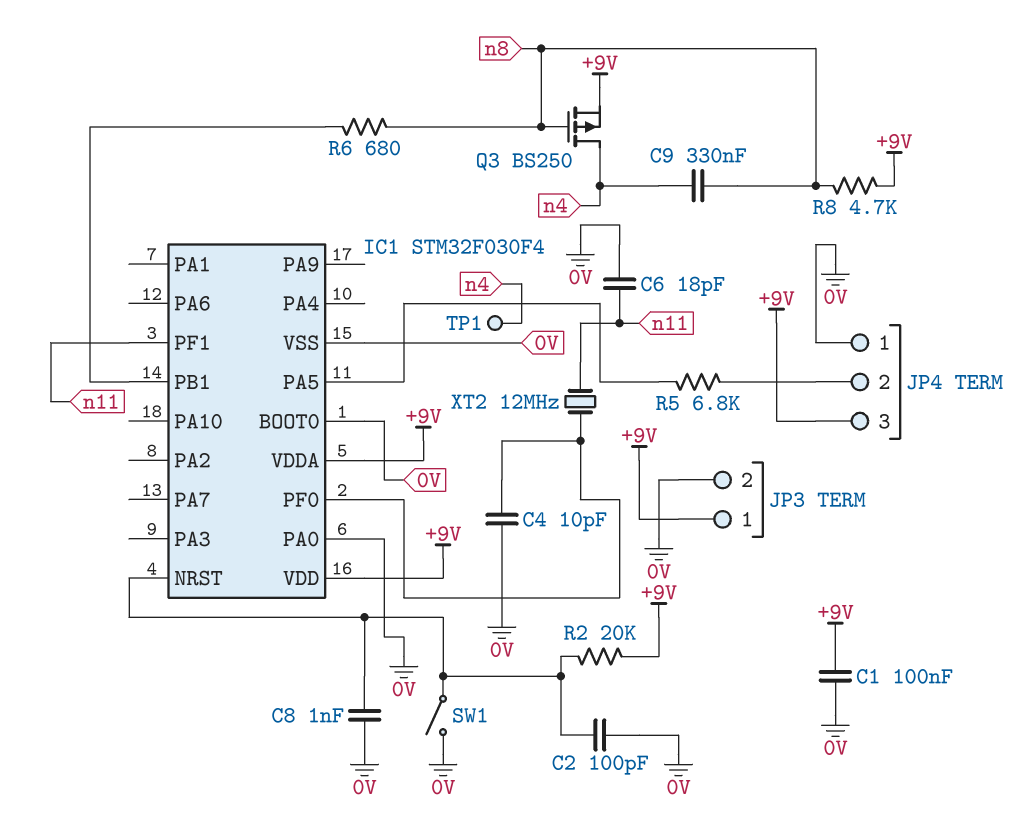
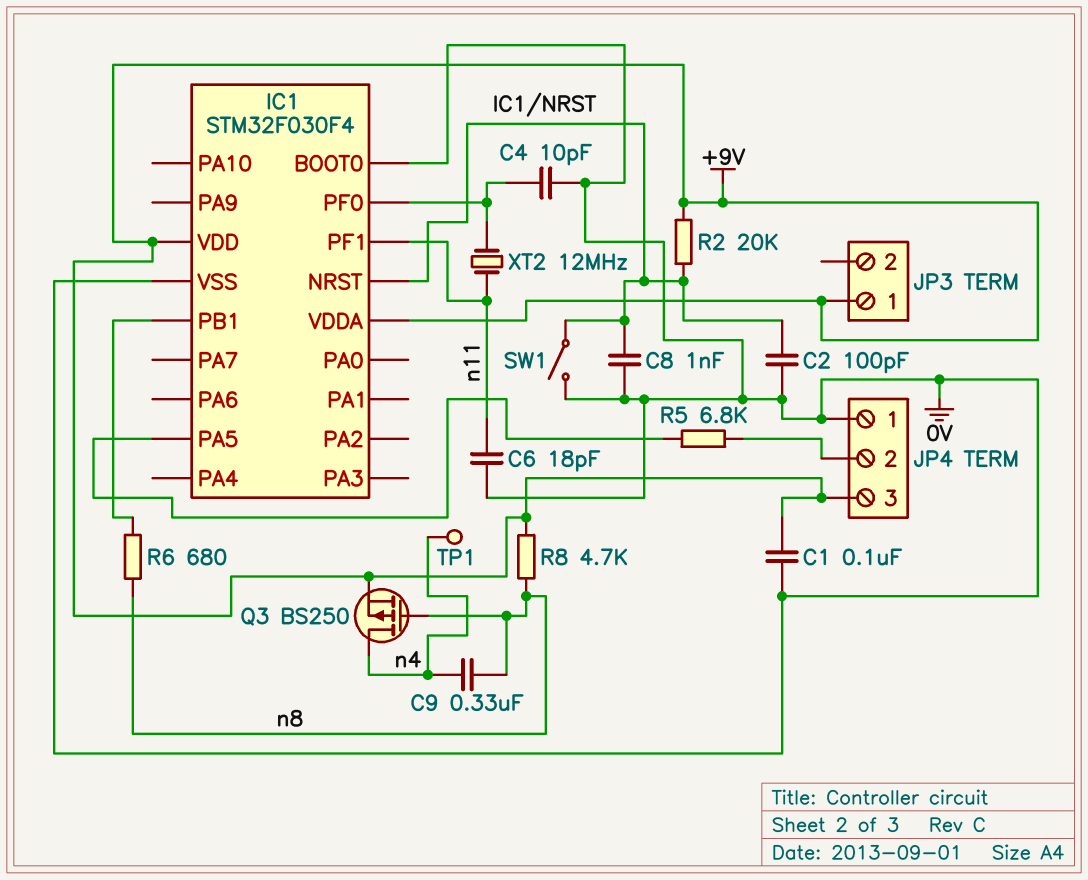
IC1 pin PA0: 0V -> none
JP3 pin 2: 0V -> none

